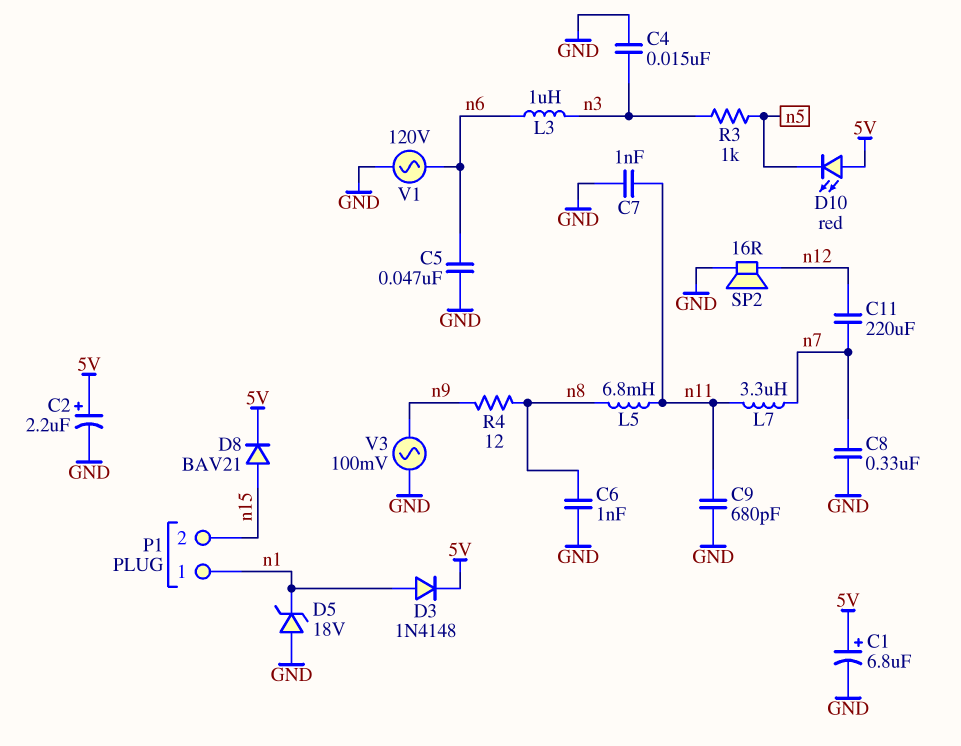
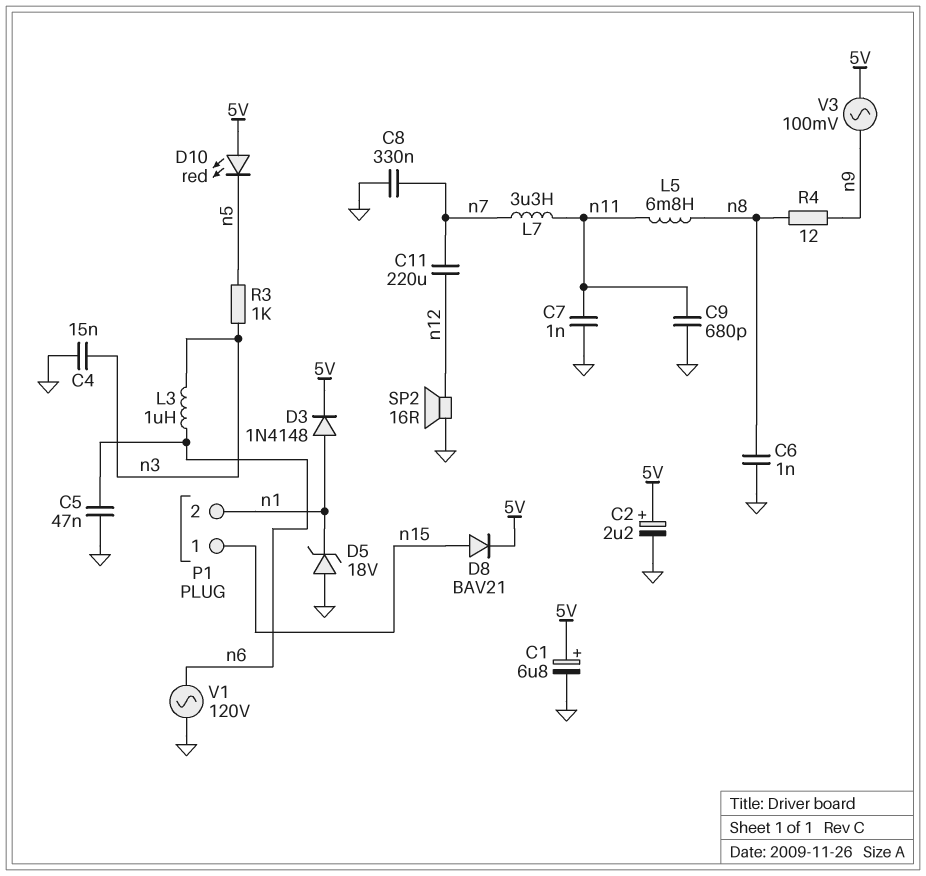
P1 pin 1: n1 -> n15
P1 pin 2: n15 -> n1
V3: AC 100mV (GND, n9) -> AC 100mV (5V, n9)

